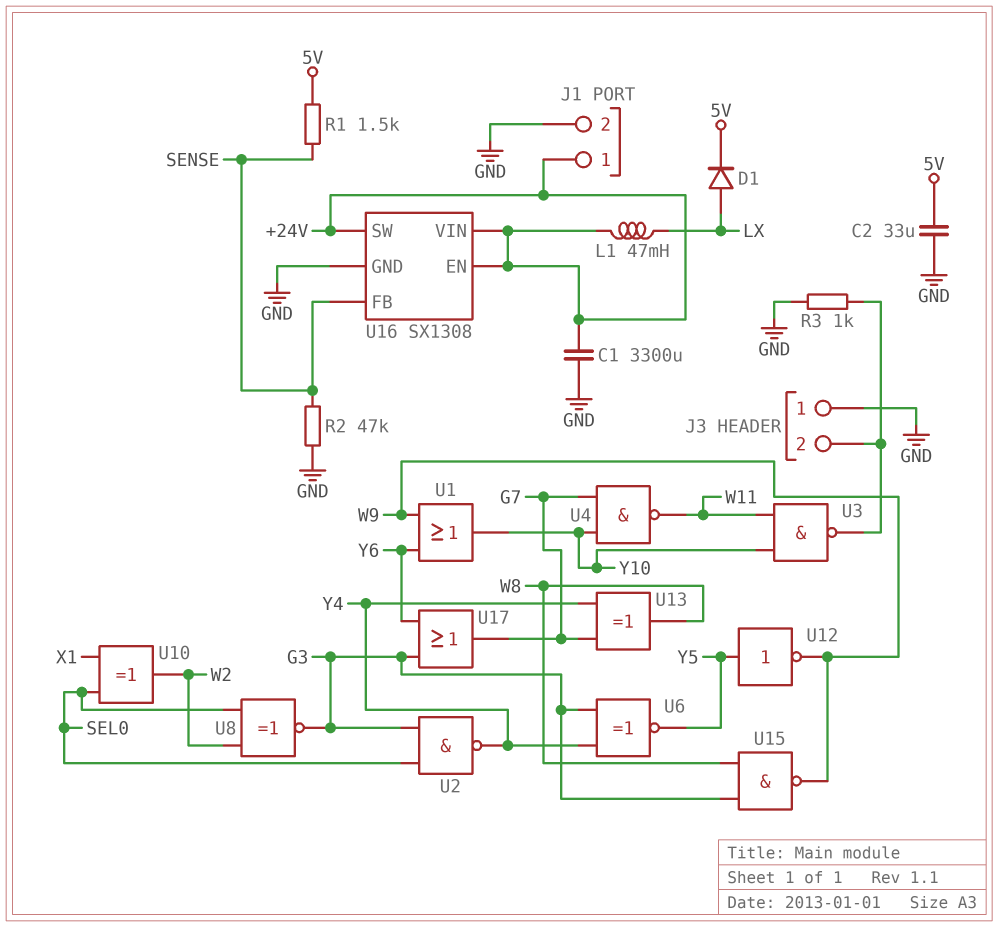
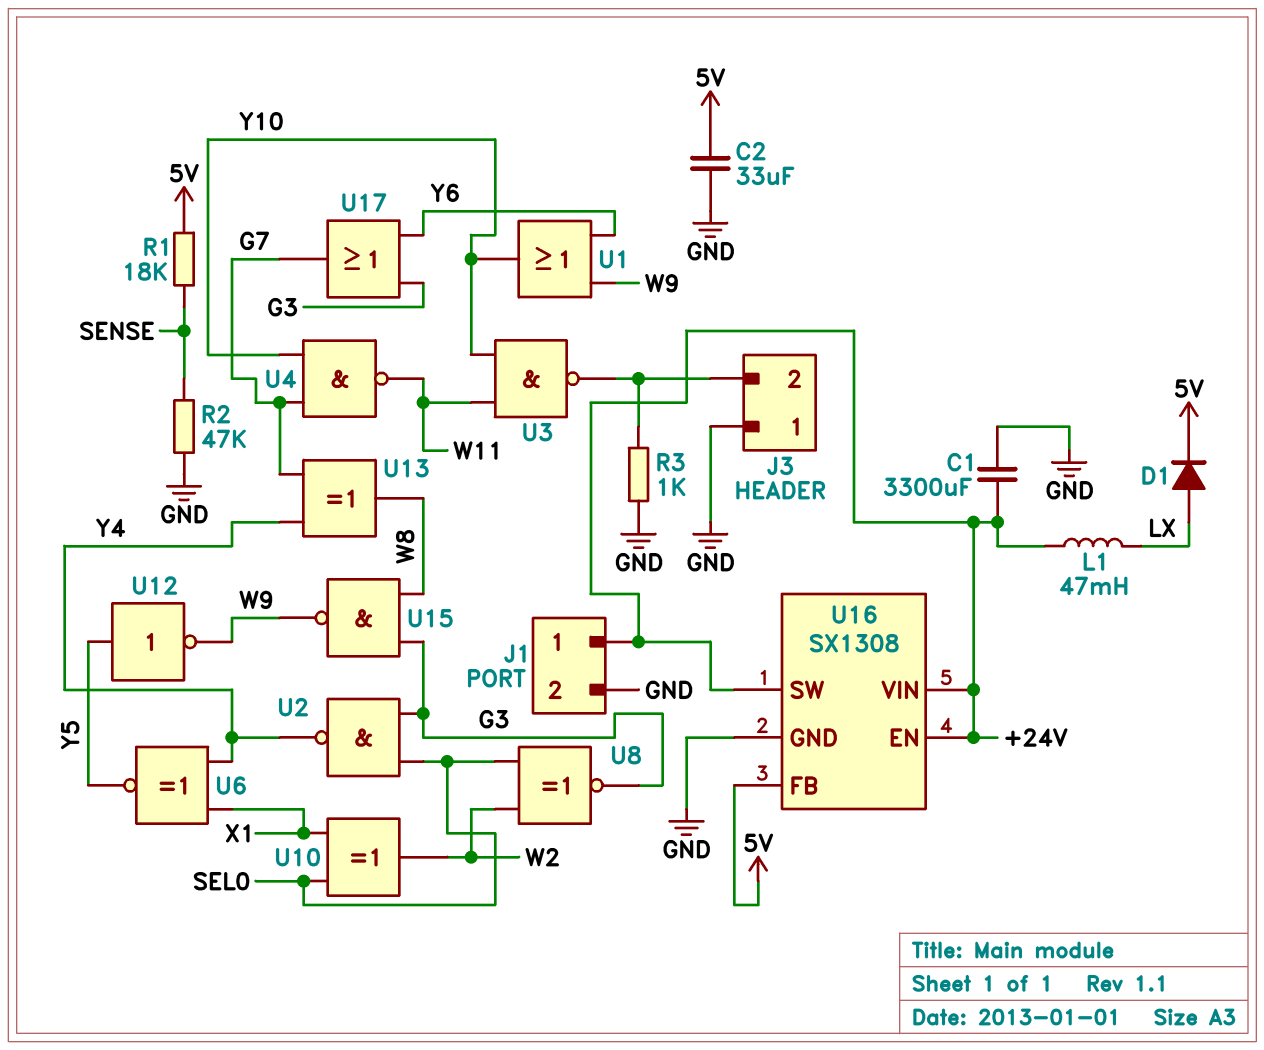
R1: 1.5k (5V, SENSE) -> 18k (5V, SENSE)
U6: XNOR (in G3, in Y4, out Y5) -> XNOR (in X1, in Y4, out Y5)
U16 pin FB: SENSE -> 5V

